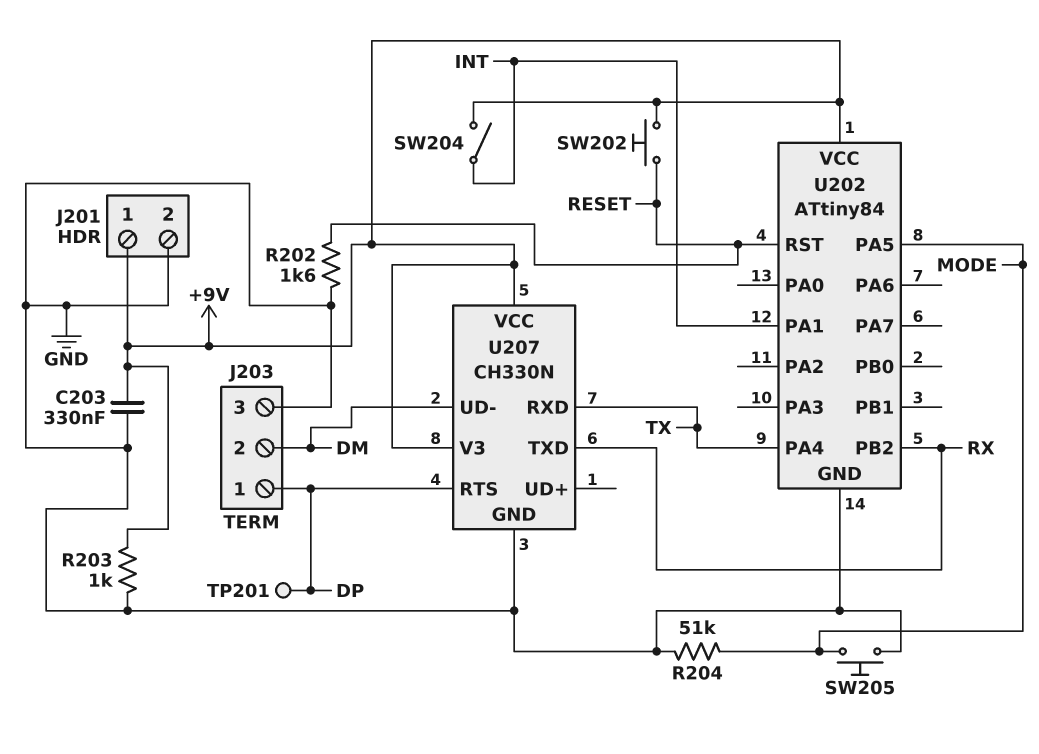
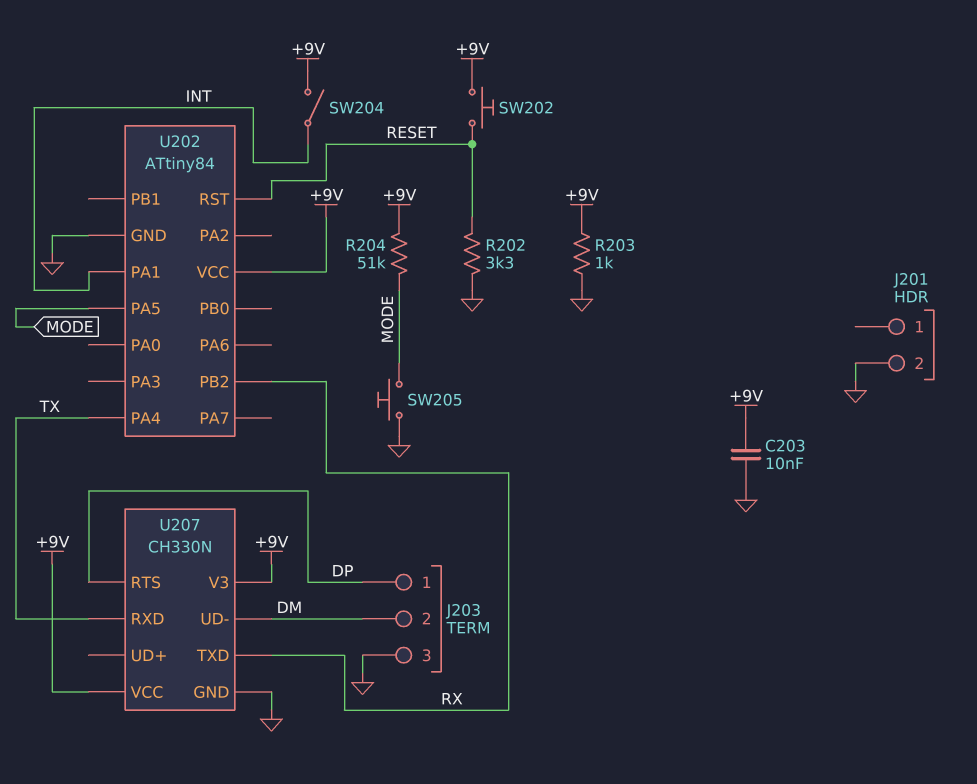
C203: 330nF (+9V, GND) -> 10nF (+9V, GND)
J201 pin 1: +9V -> none
R202: 1.6k (GND, RESET) -> 3.3k (GND, RESET)
R204: 51k (GND, MODE) -> 51k (+9V, MODE)
TP201: test point (DP) -> none

